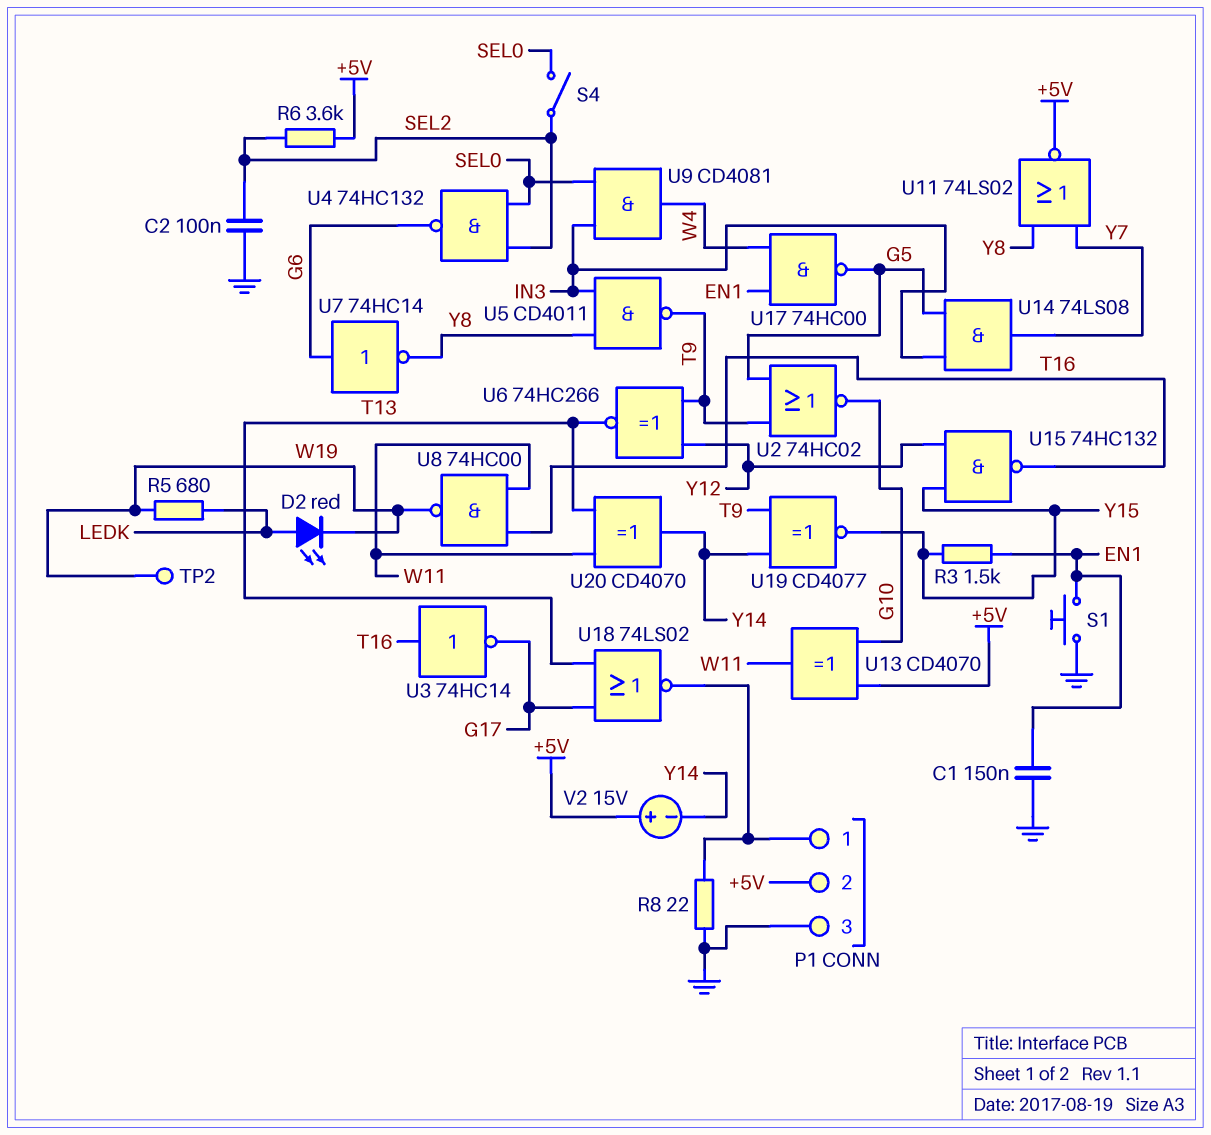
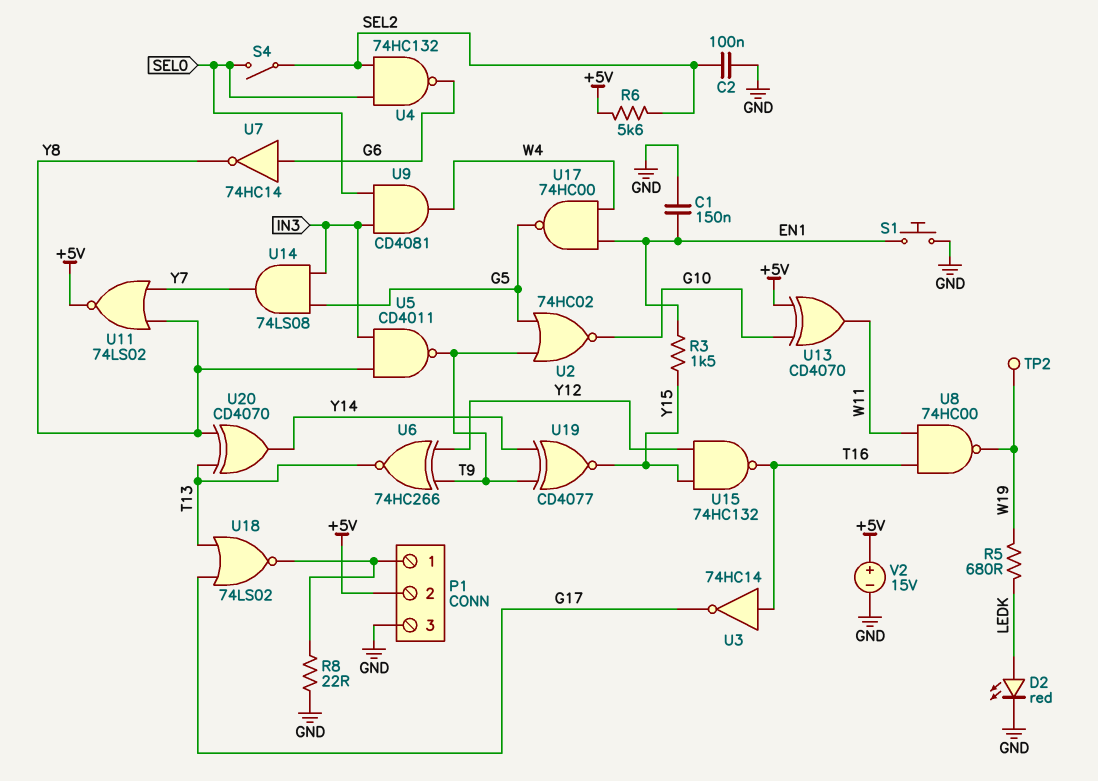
D2: LED red (A LEDK, K W19) -> LED red (A LEDK, K GND)
R6: 3.6k (+5V, SEL2) -> 5.6k (+5V, SEL2)
U20: XOR CD4070 (in T13, in W11, out Y14) -> XOR CD4070 (in T13, in Y8, out Y14)
V2: 15V (plus +5V, minus Y14) -> 15V (plus +5V, minus GND)

